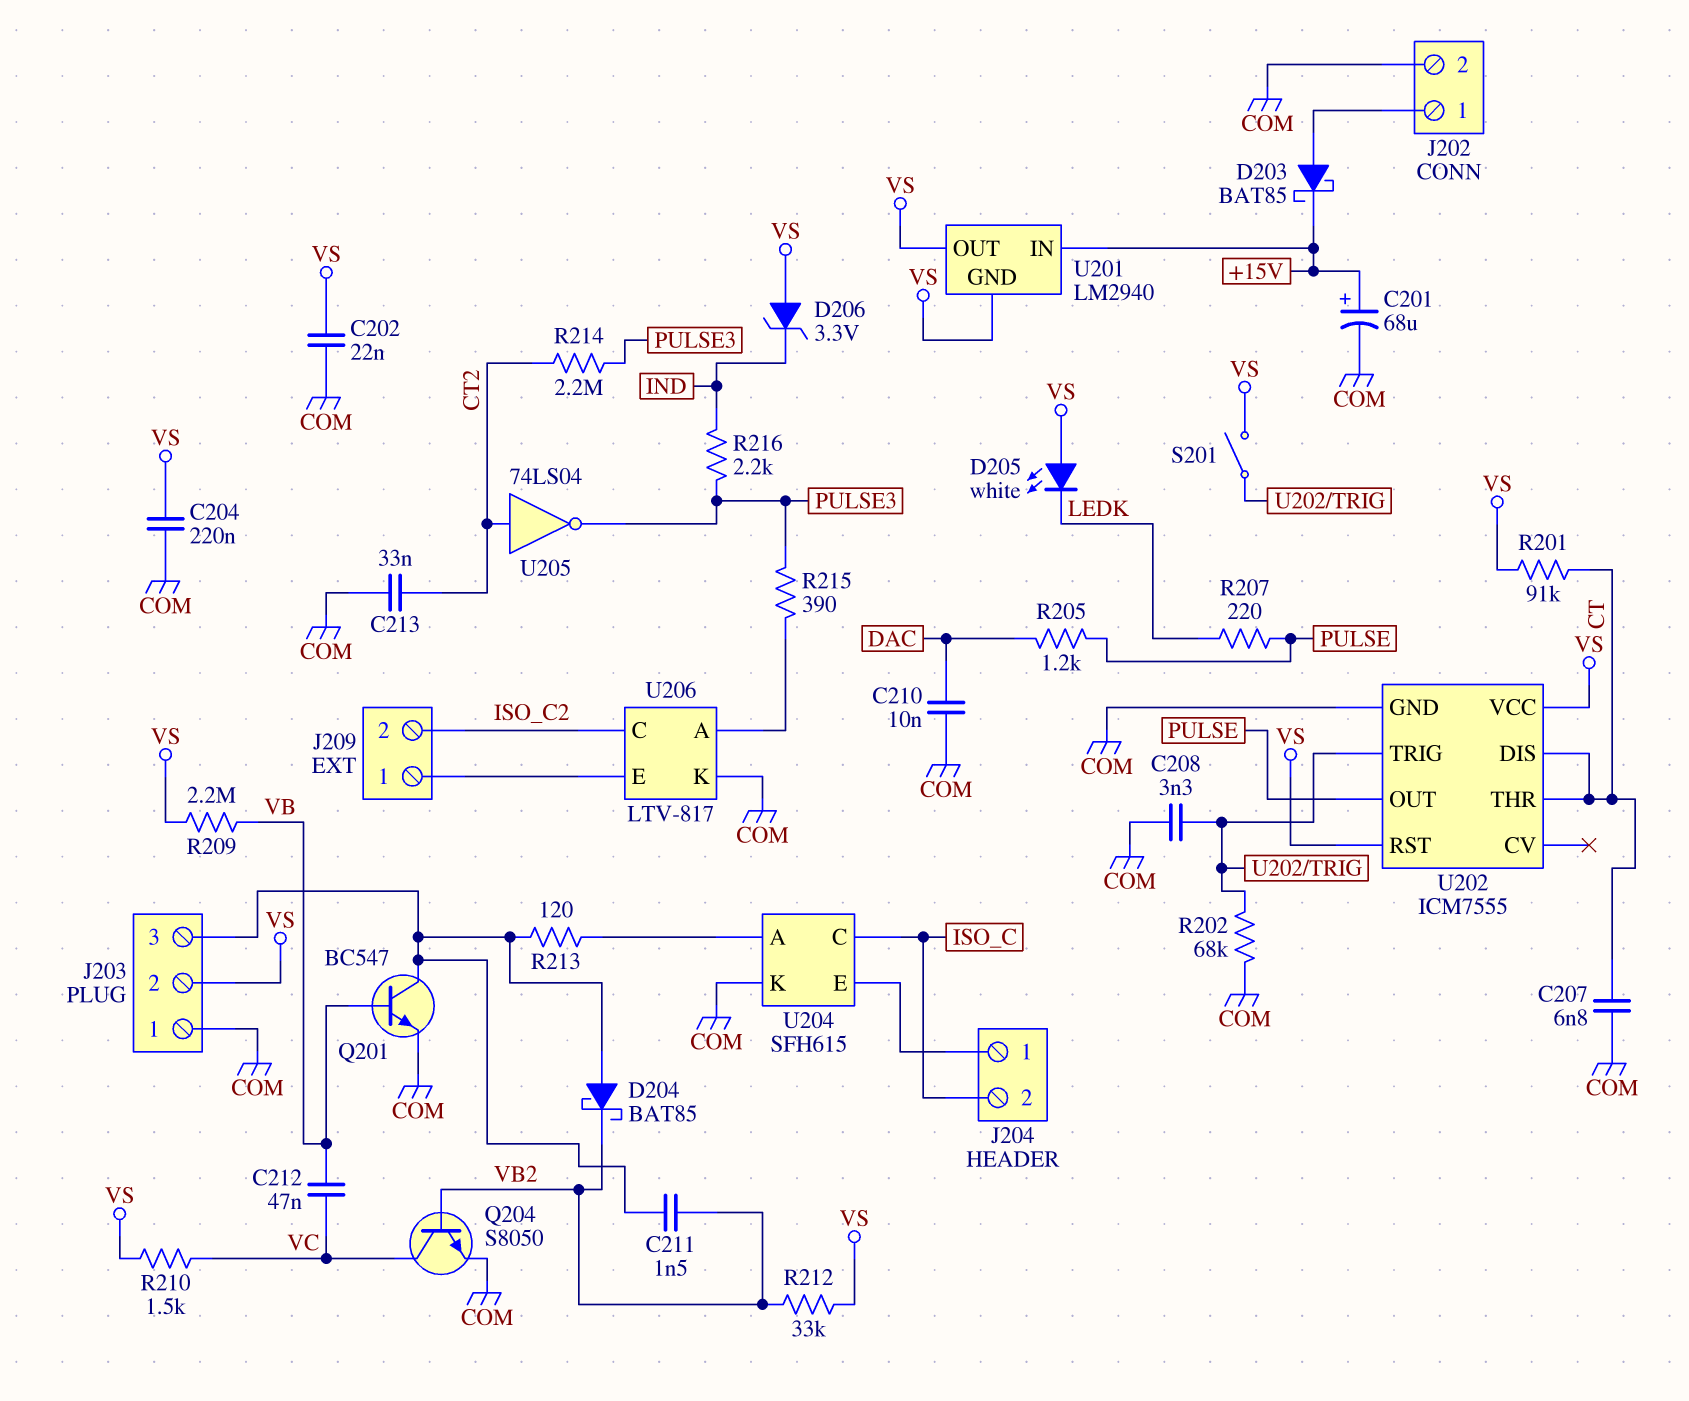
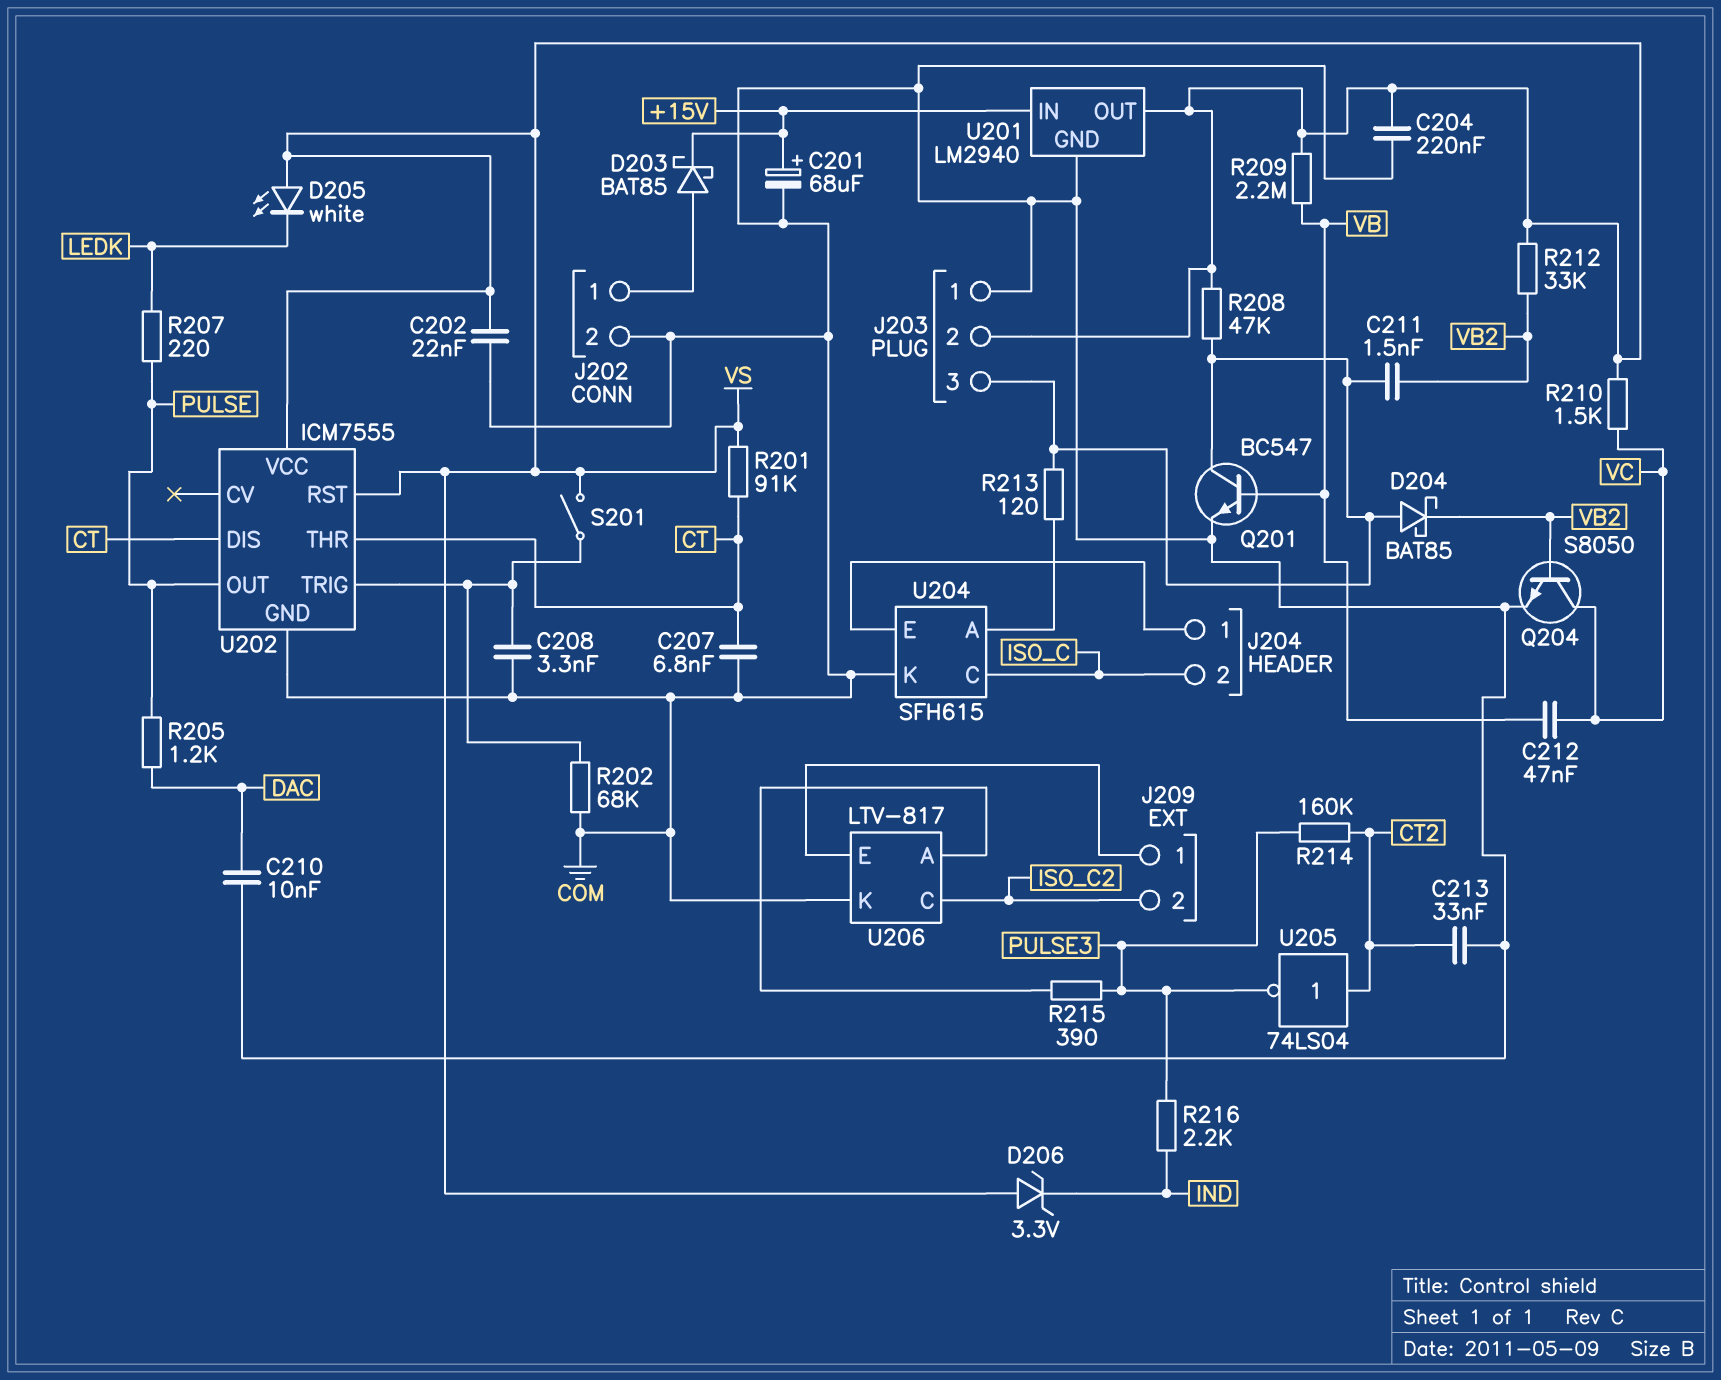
R208: none -> 47k (J203/3, VS)
R214: 2.2M (CT2, PULSE3) -> 160k (CT2, PULSE3)
U201 pin GND: VS -> COM

